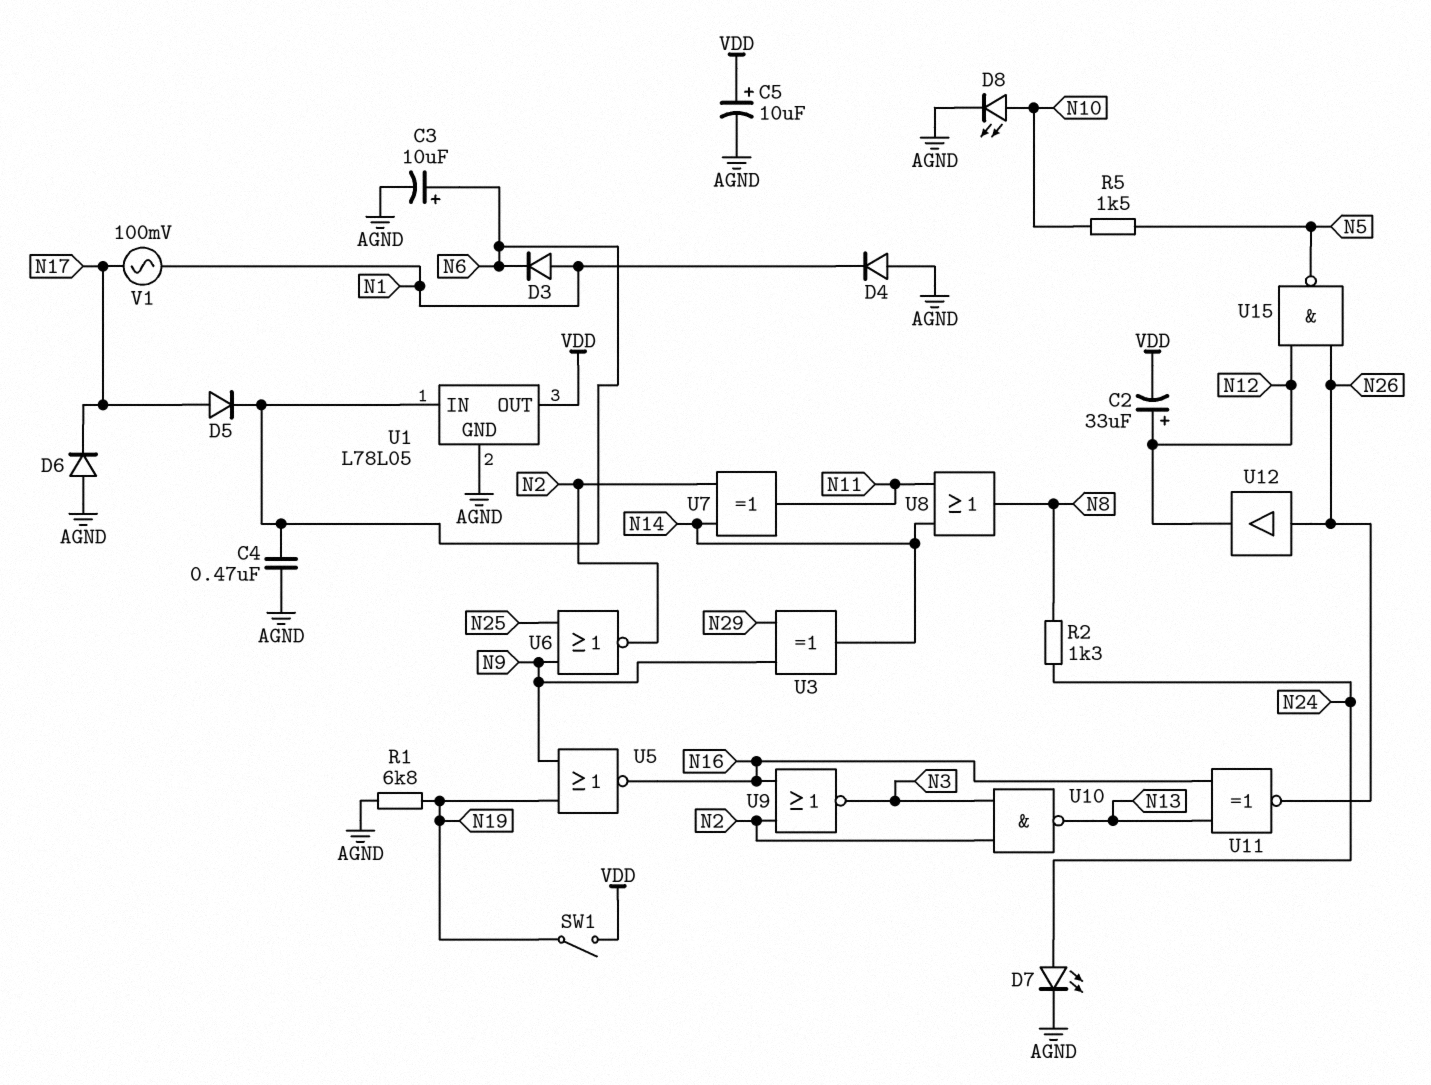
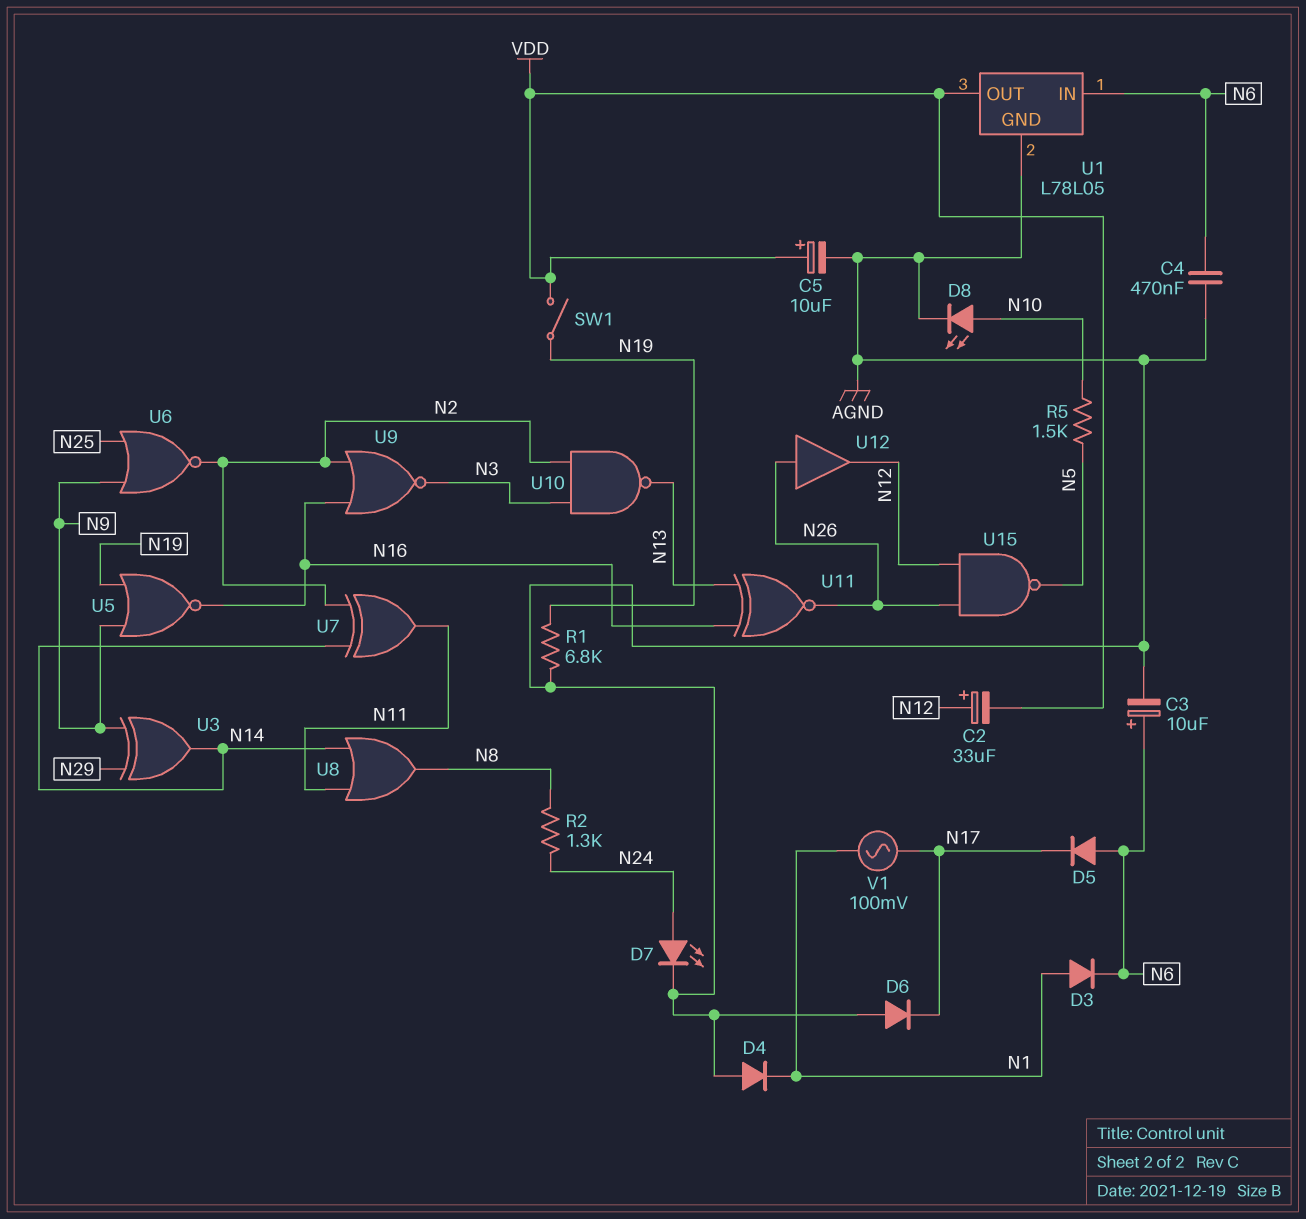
D5: diode (A N17, K N6) -> diode (A N6, K N17)

